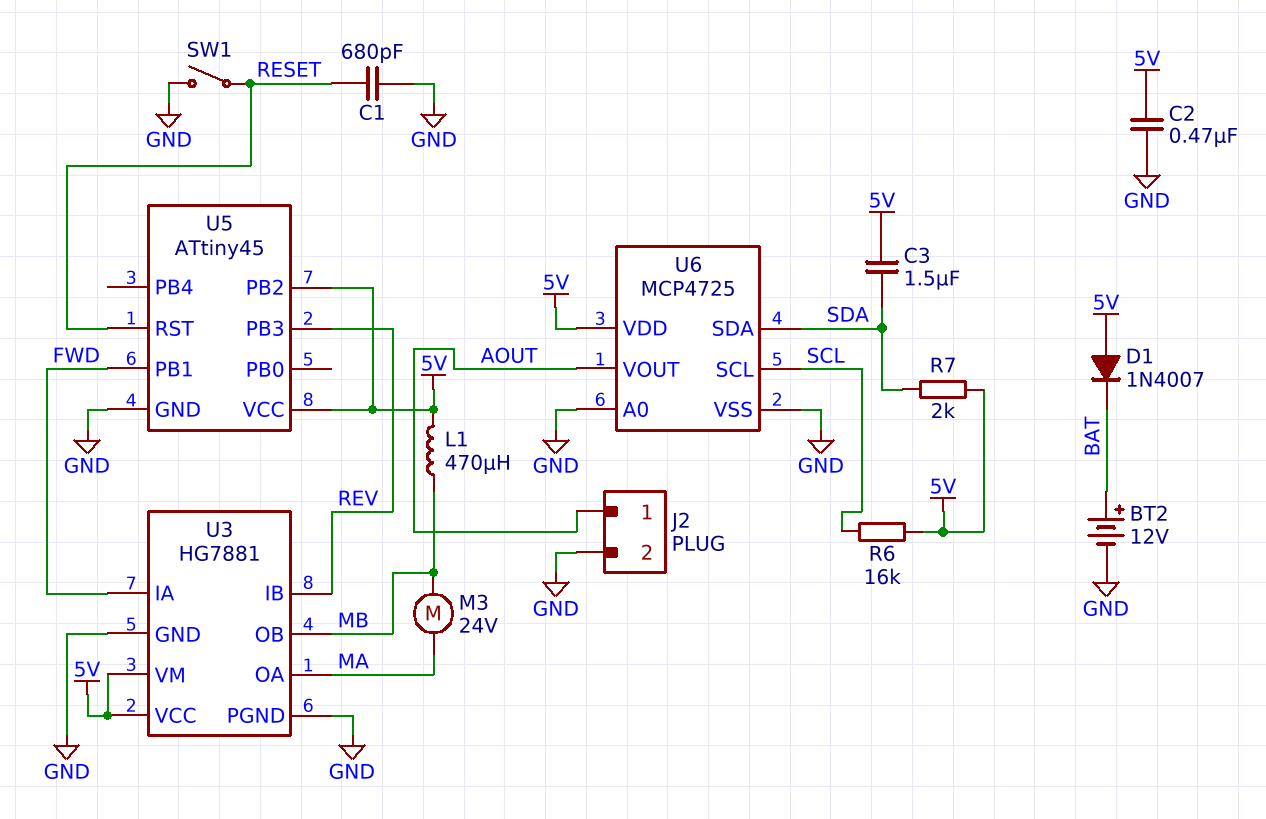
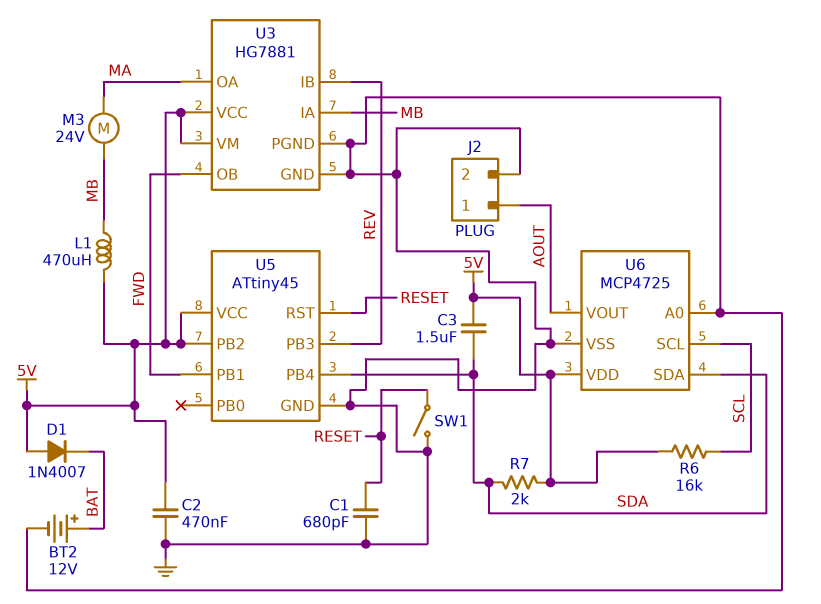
U3 pin IA: FWD -> MB
U3 pin OB: MB -> FWD
U5 pin PB4: none -> SDA

